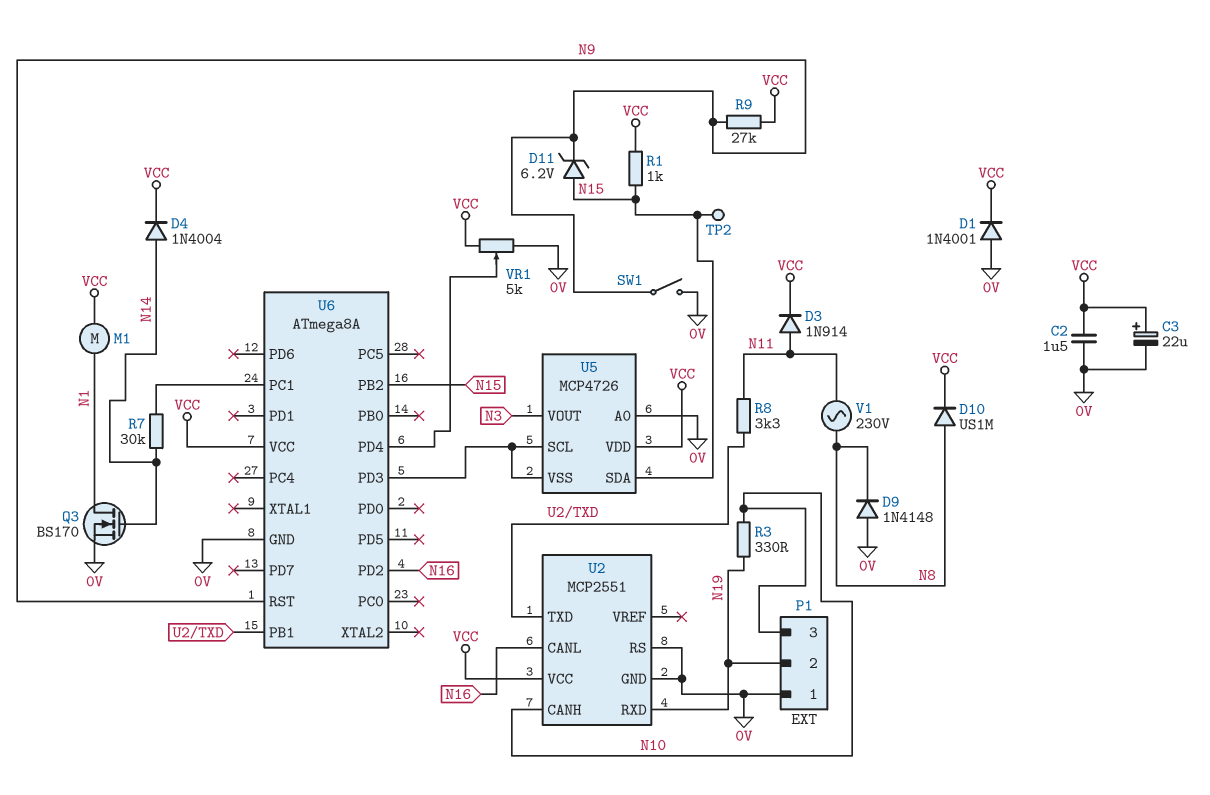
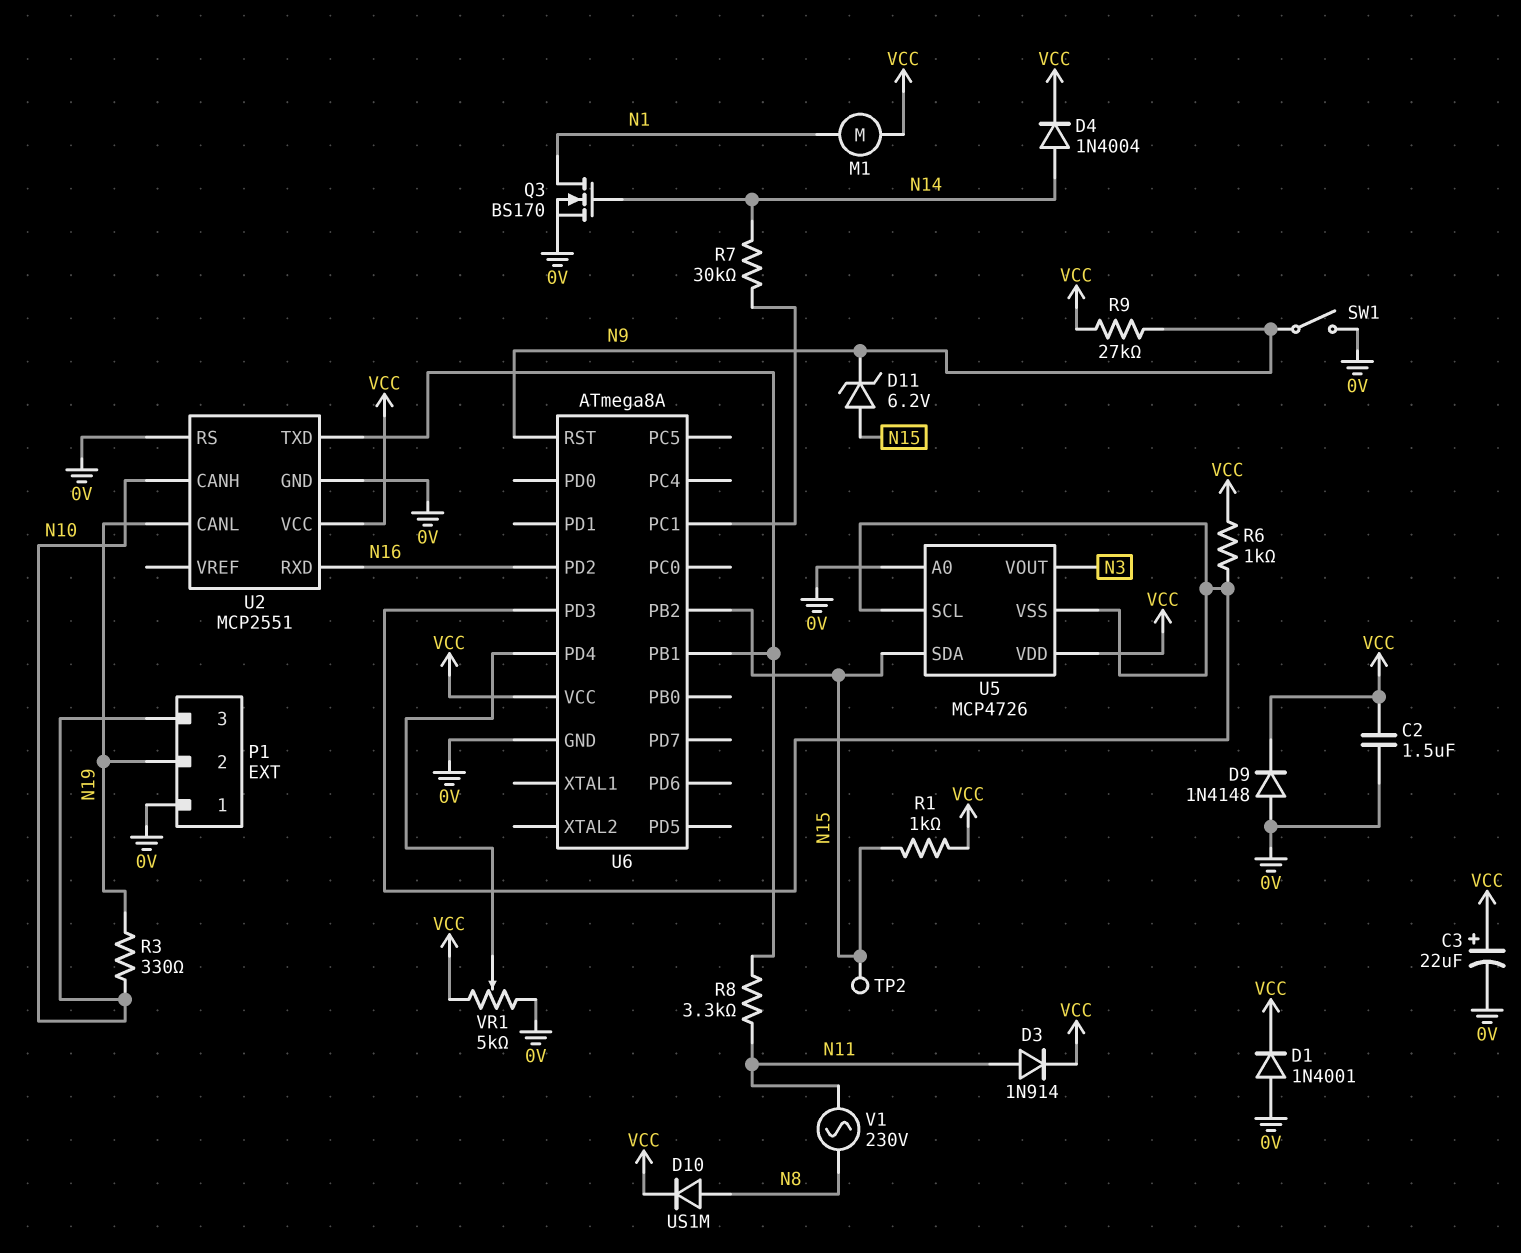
D9: diode 1N4148 (A 0V, K N8) -> diode 1N4148 (A 0V, K VCC)
R6: none -> 1k (U5/SCL, VCC)
U2 pin CANL: N16 -> N19
U2 pin RXD: N19 -> N16

